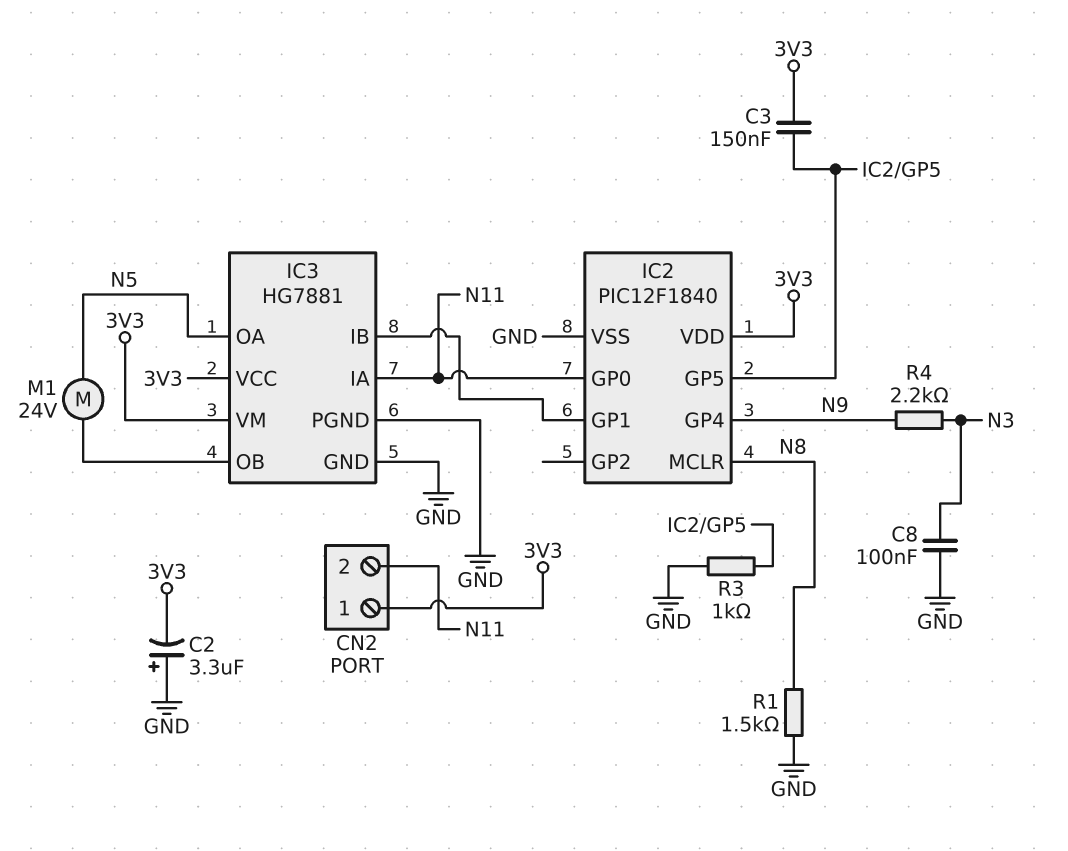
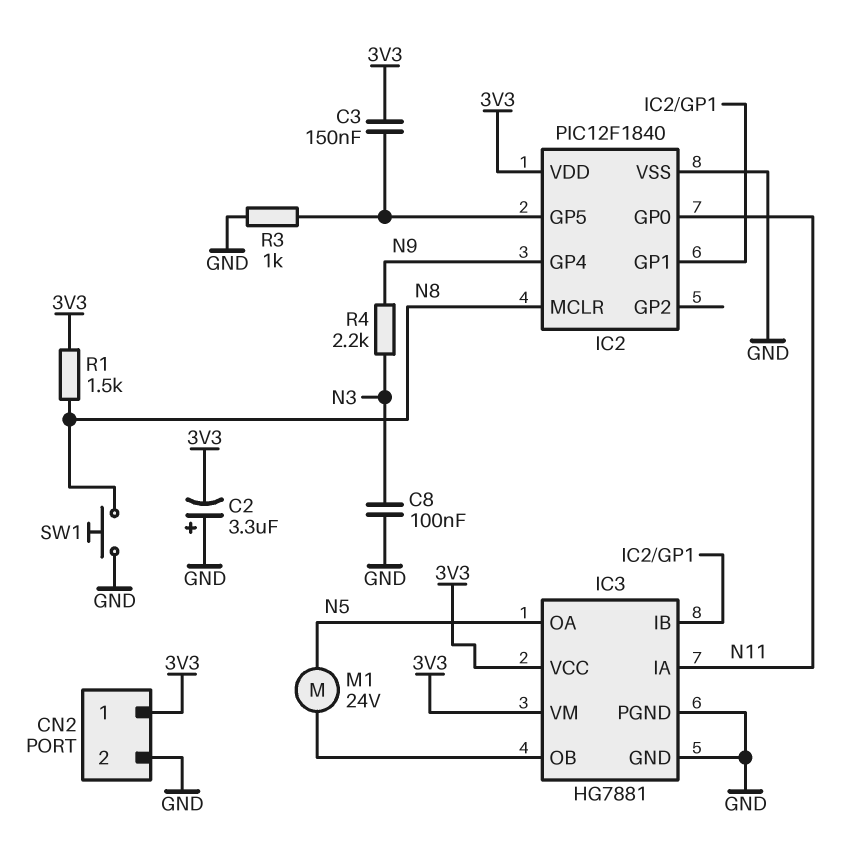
CN2 pin 2: N11 -> GND
R1: 1.5k (GND, N8) -> 1.5k (3V3, N8)
SW1: none -> button (GND, N8)

